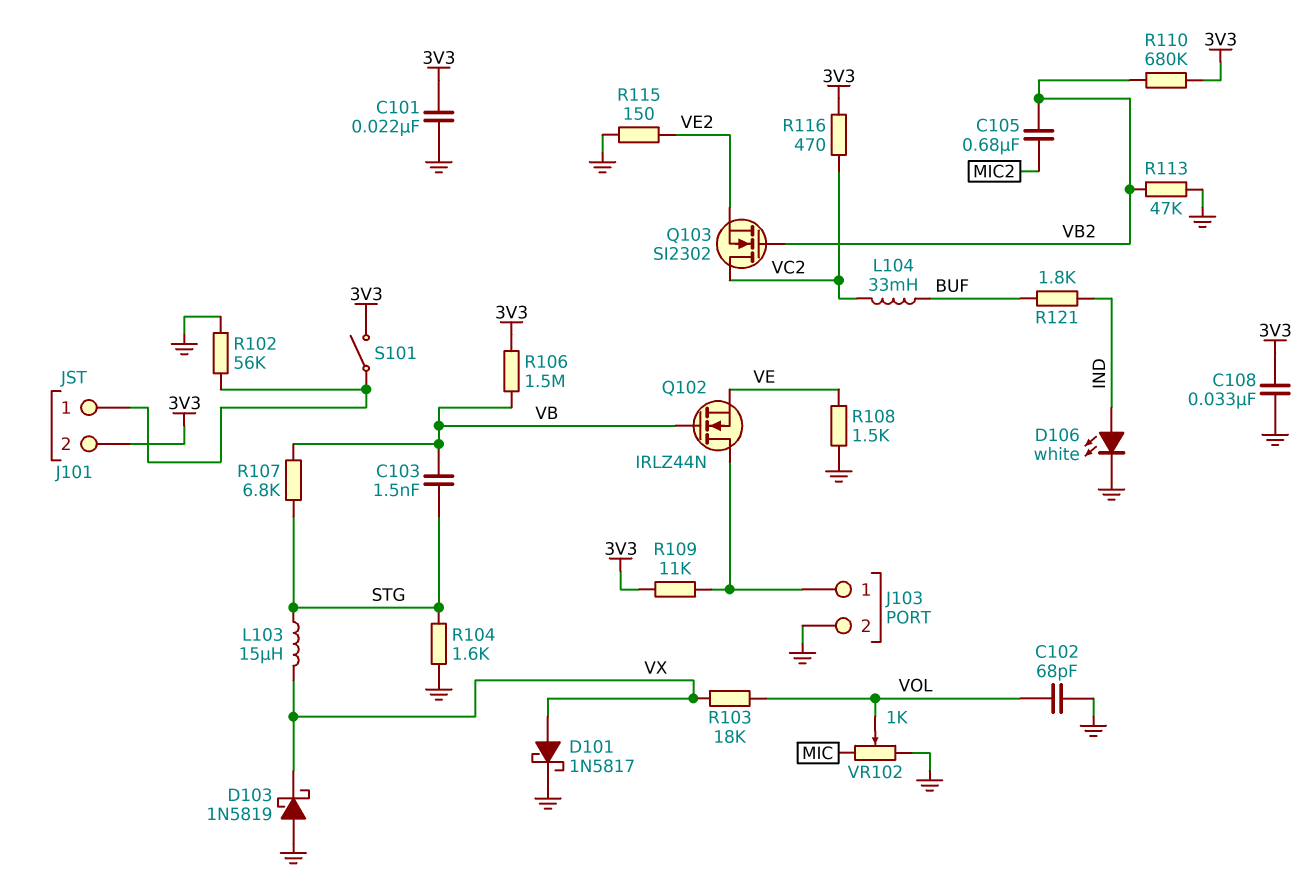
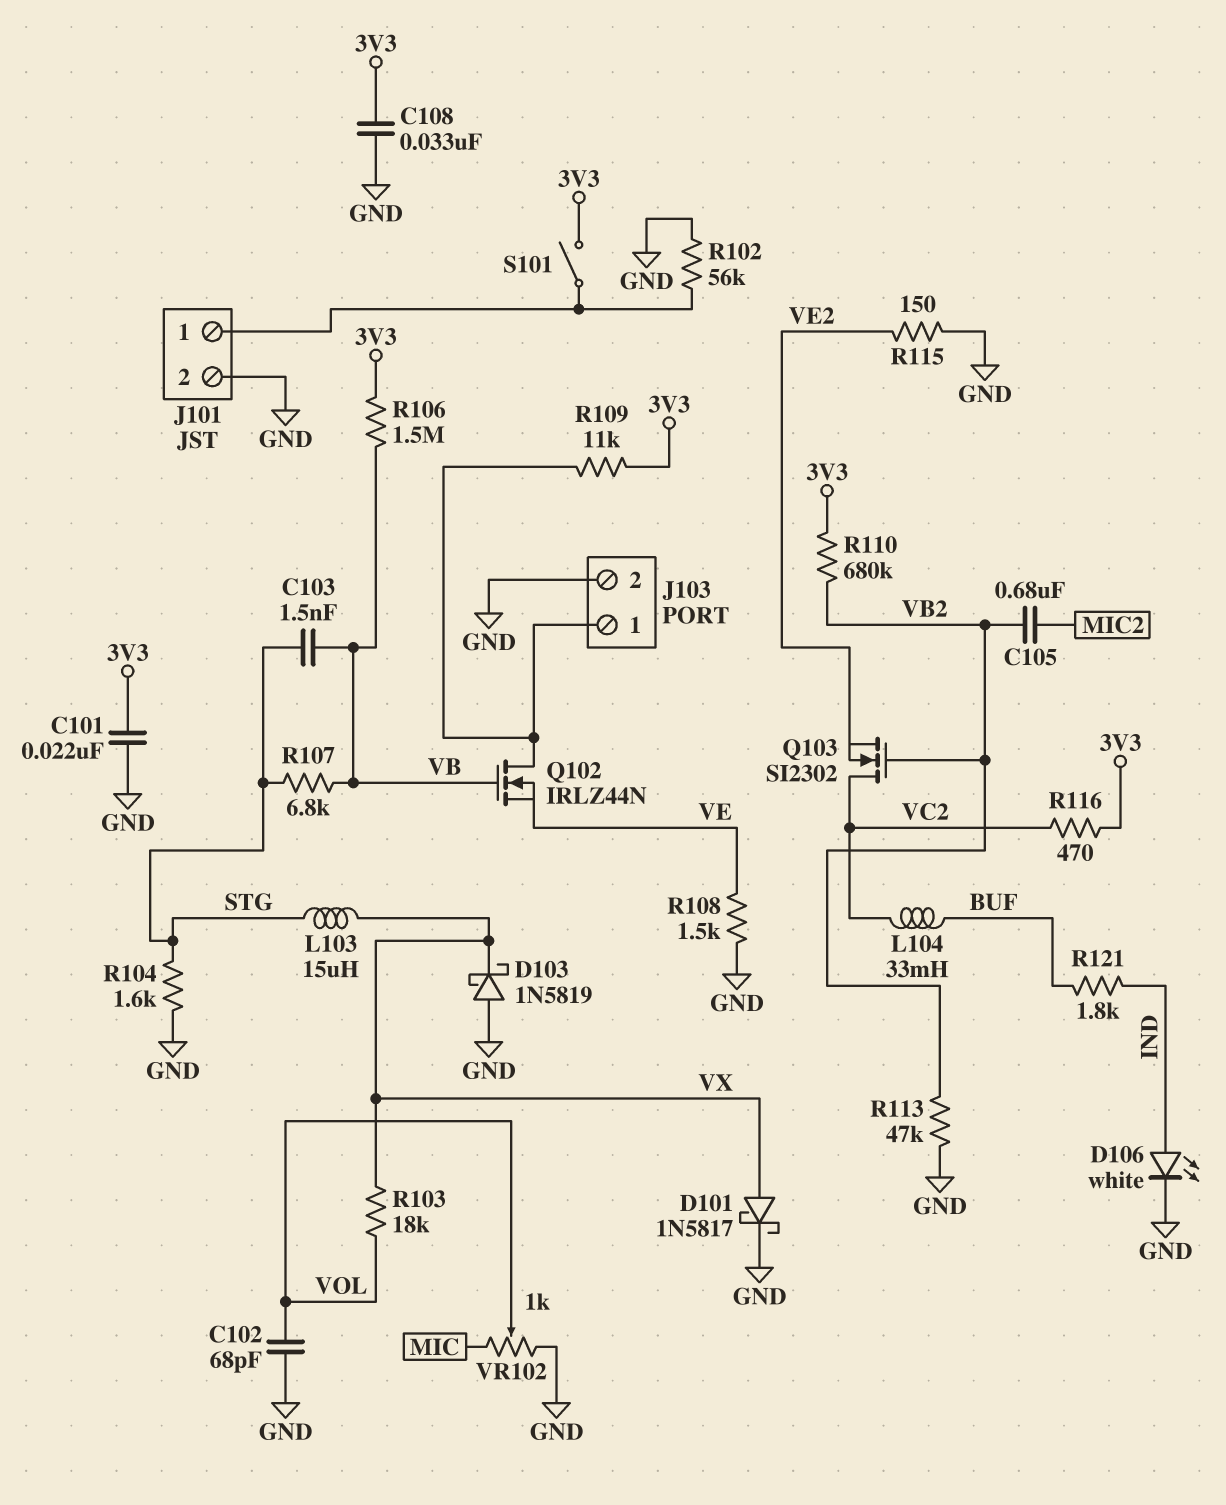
J101 pin 2: 3V3 -> GND

